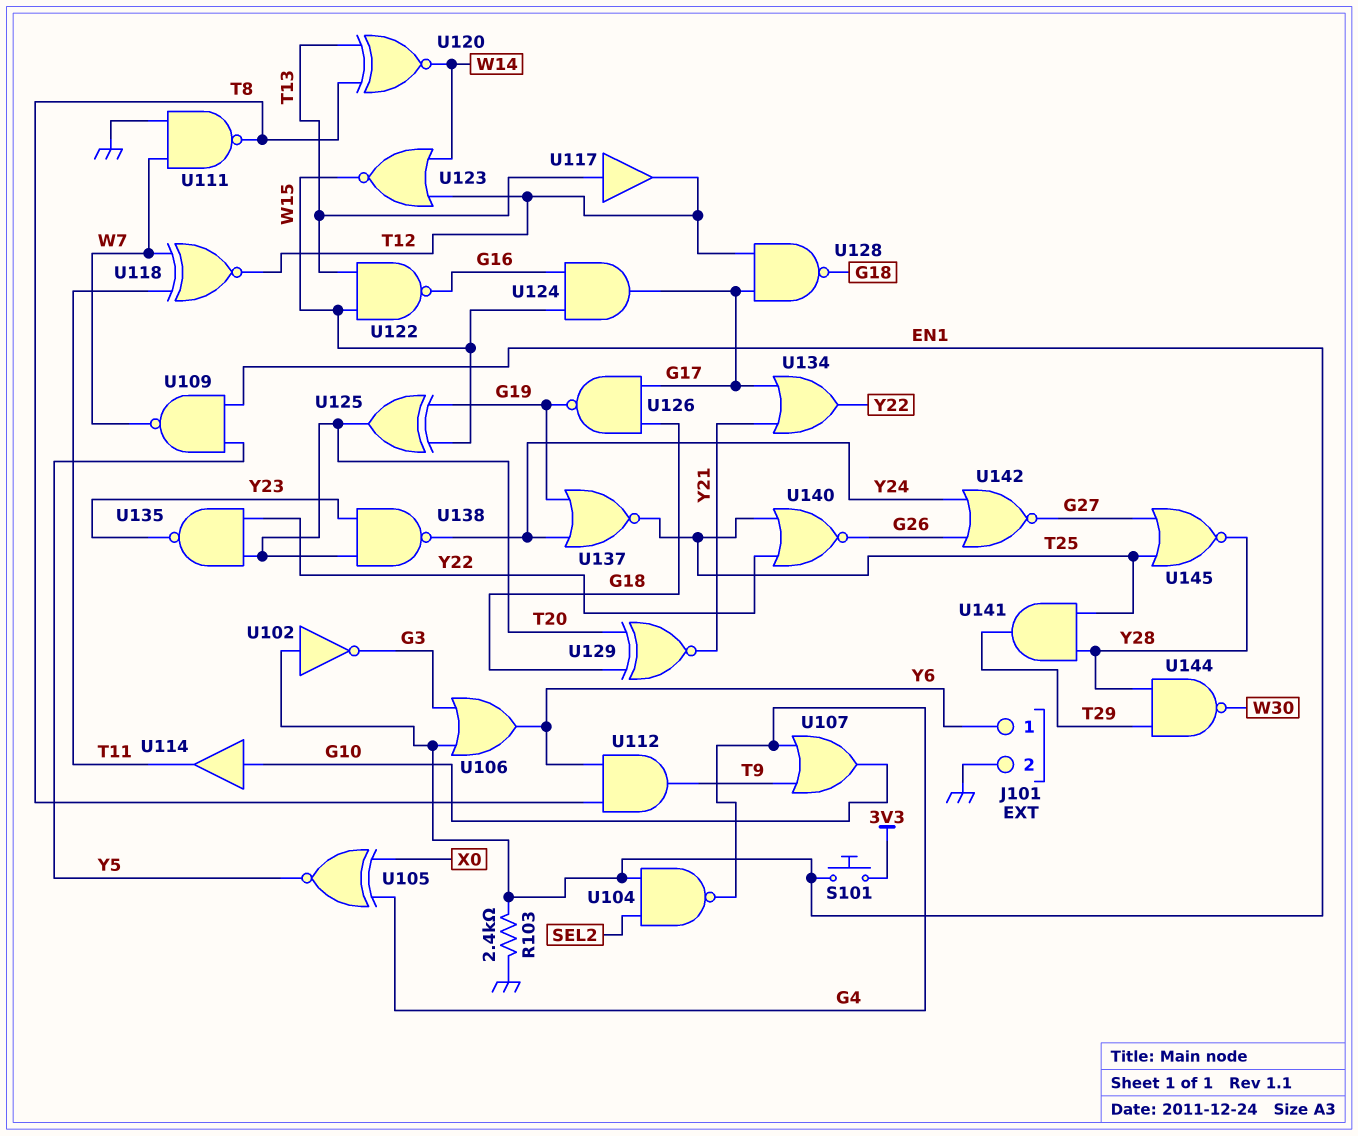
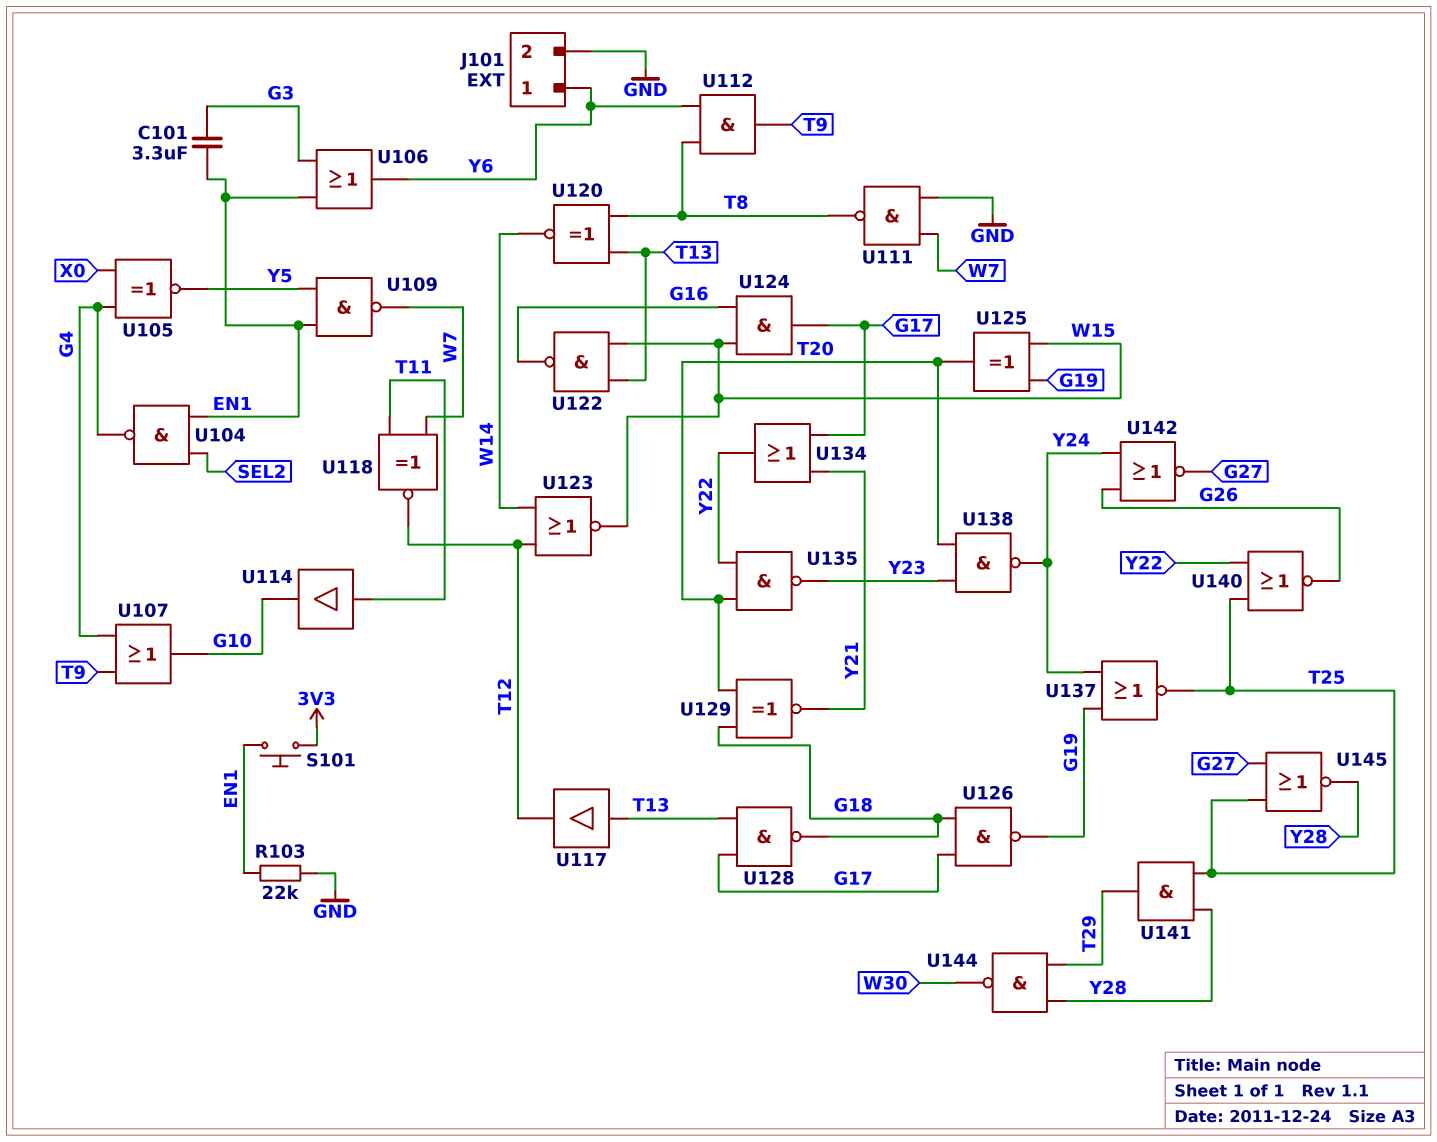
C101: none -> 3.3uF (EN1, G3)
R103: 2.4k (EN1, GND) -> 22k (EN1, GND)
U102: NOT (in EN1, out G3) -> none
U114: buffer (in G10, out T11) -> buffer (in T11, out G10)
U128: NAND (in G17, in T12, out G18) -> NAND (in G17, in T13, out G18)

